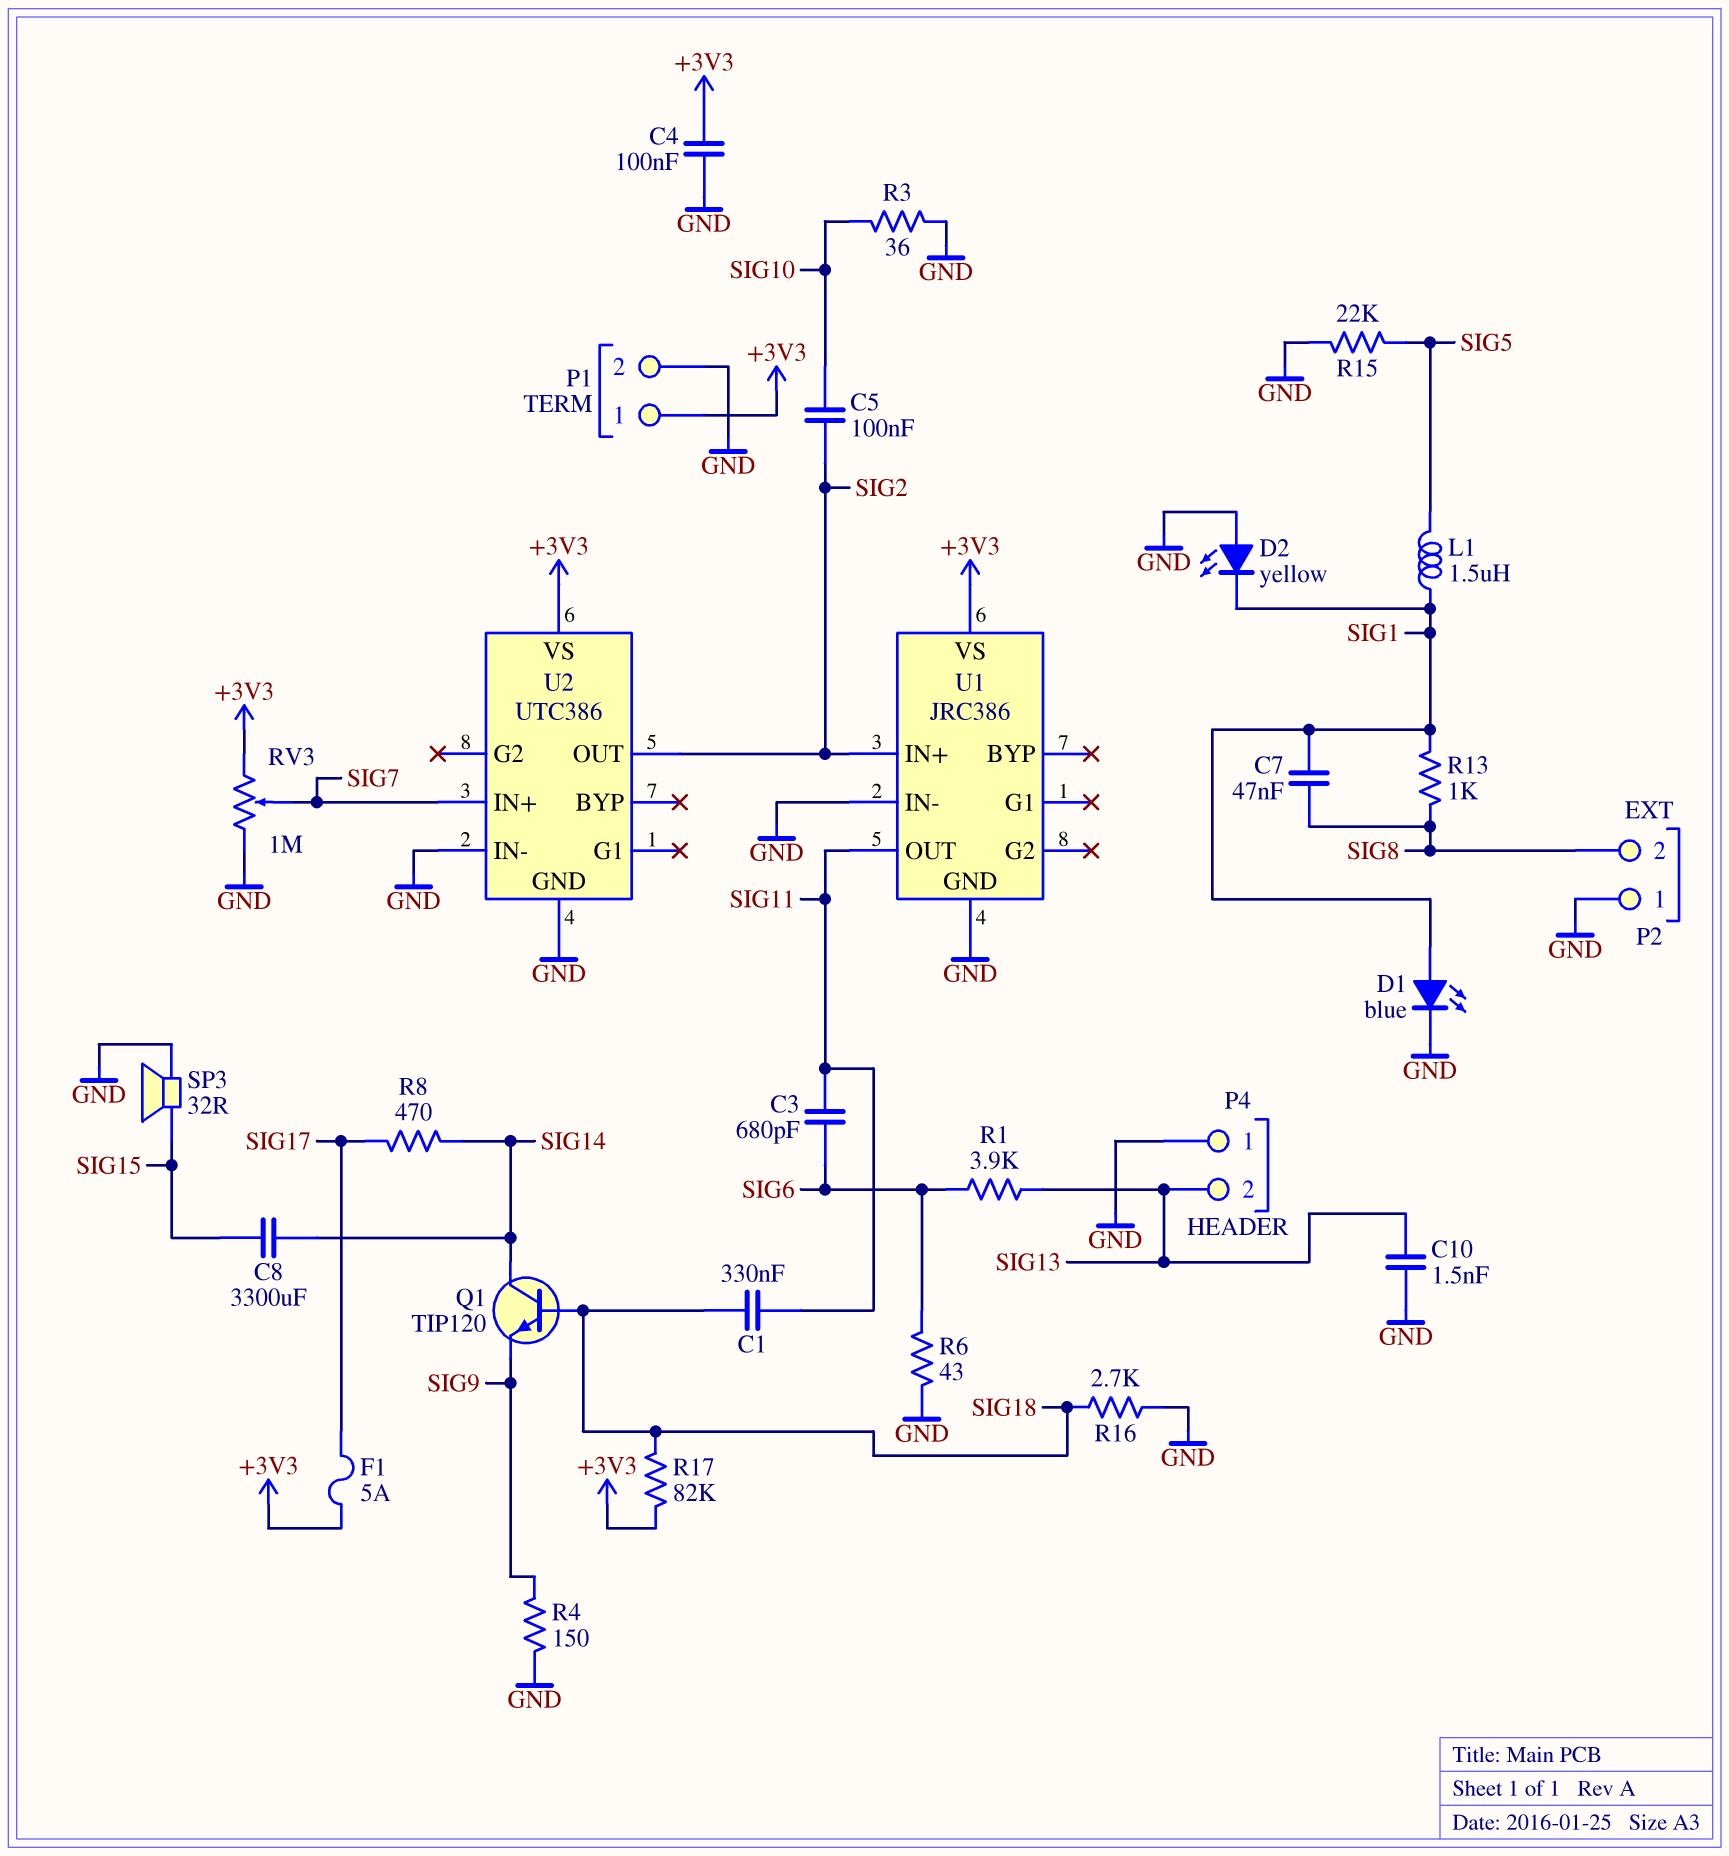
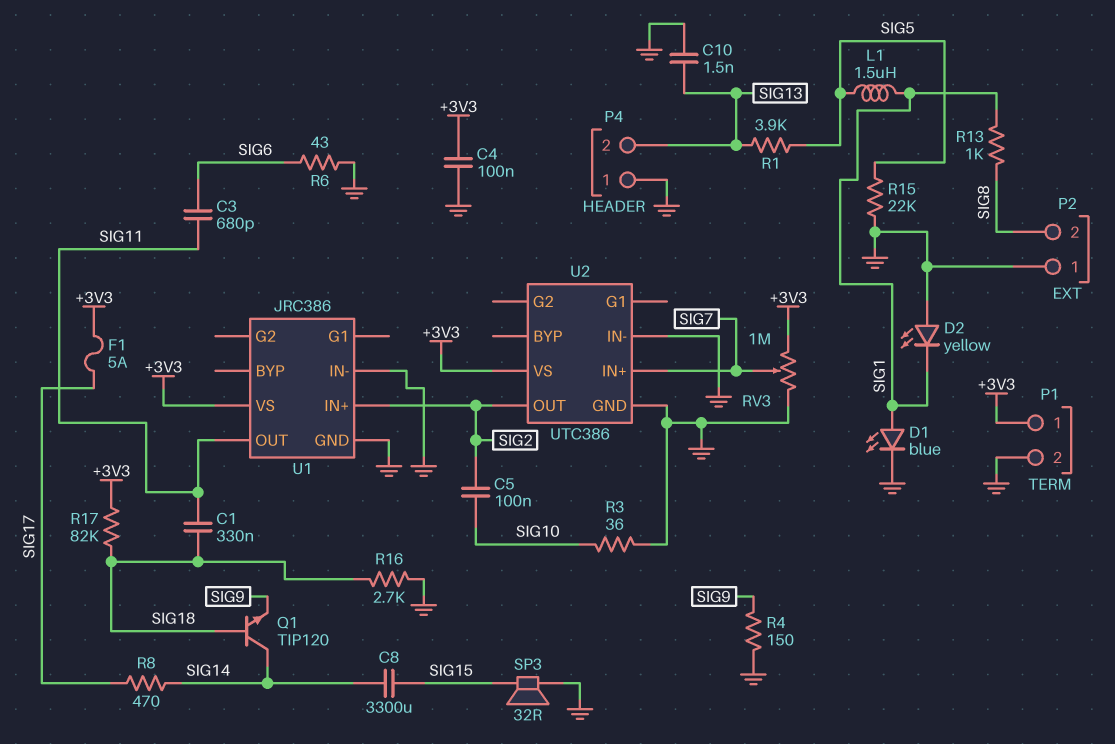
C7: 47nF (SIG1, SIG8) -> none
R1: 3.9k (SIG6, SIG13) -> 3.9k (SIG5, SIG13)

